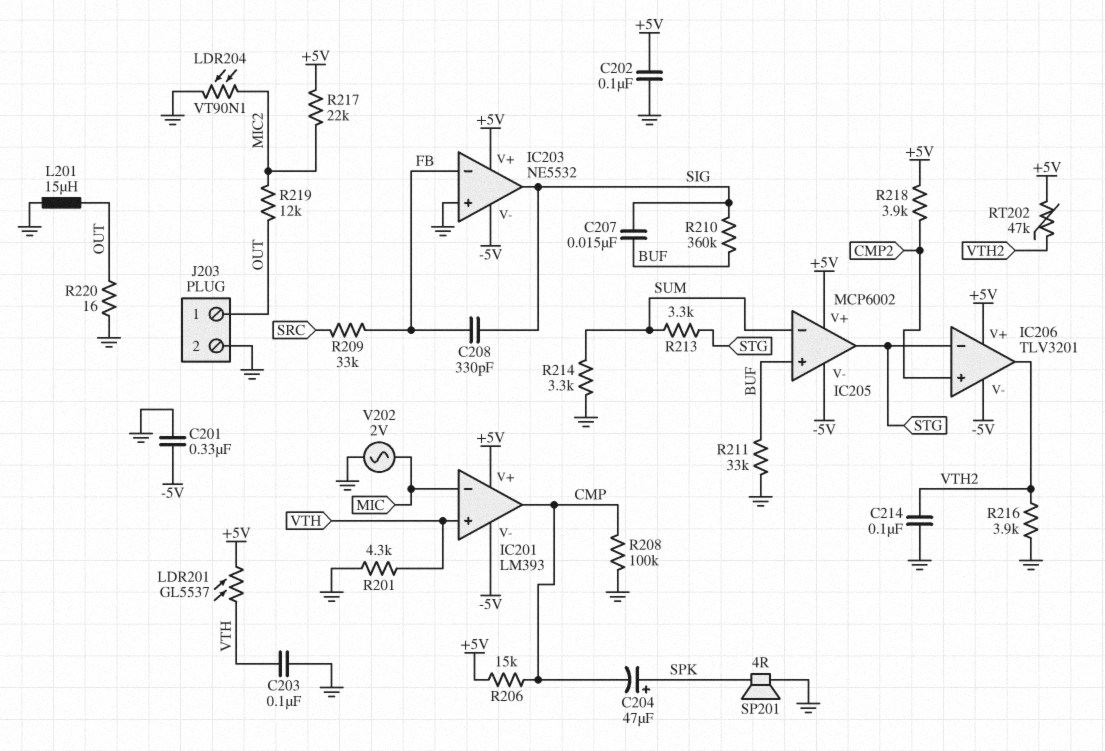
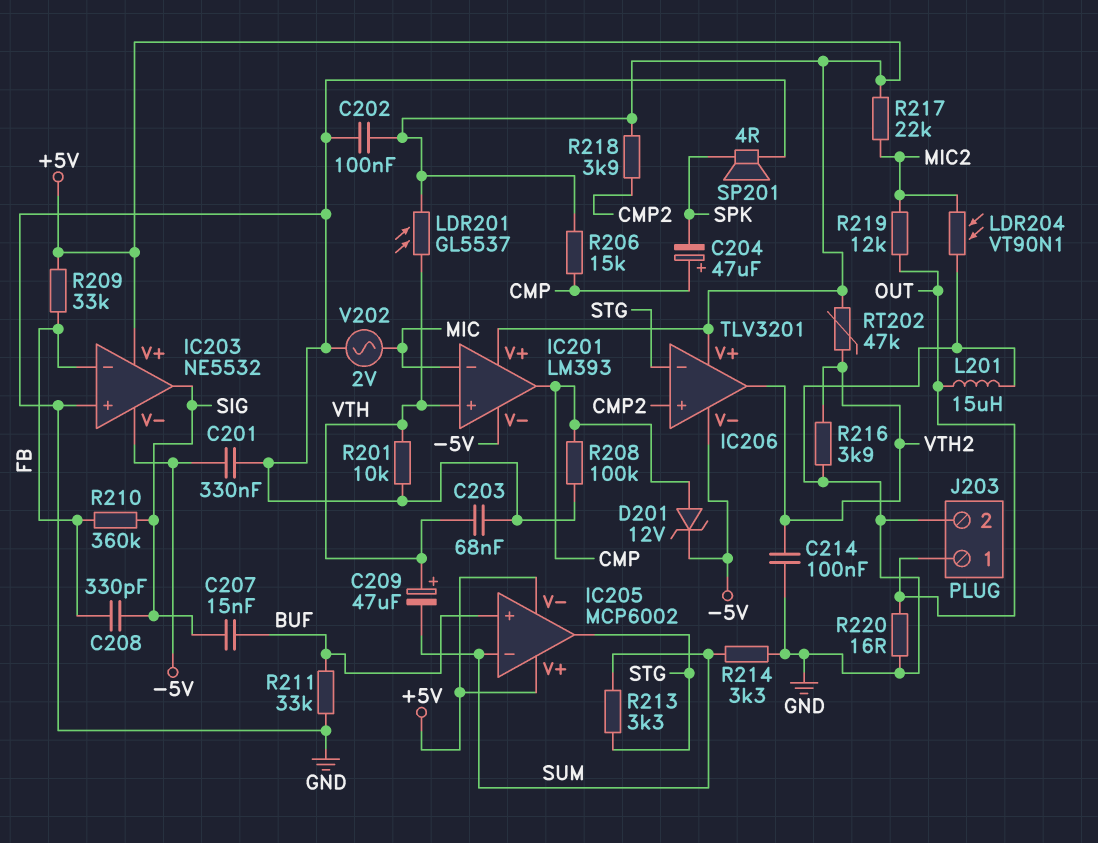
C203: 100nF (GND, VTH) -> 68nF (GND, VTH)
C204: 47uF (plus SPK, minus CMP) -> 47uF (plus CMP, minus SPK)
C209: none -> 47uF (plus VTH, minus SUM)
D201: none -> zener 12V (A CMP, K -5V)
IC205 pin V-: -5V -> +5V
R201: 4.3k (GND, VTH) -> 10k (GND, VTH)
R209: 33k (FB, SRC) -> 33k (+5V, FB)
R210: 360k (BUF, SIG) -> 360k (FB, SIG)

